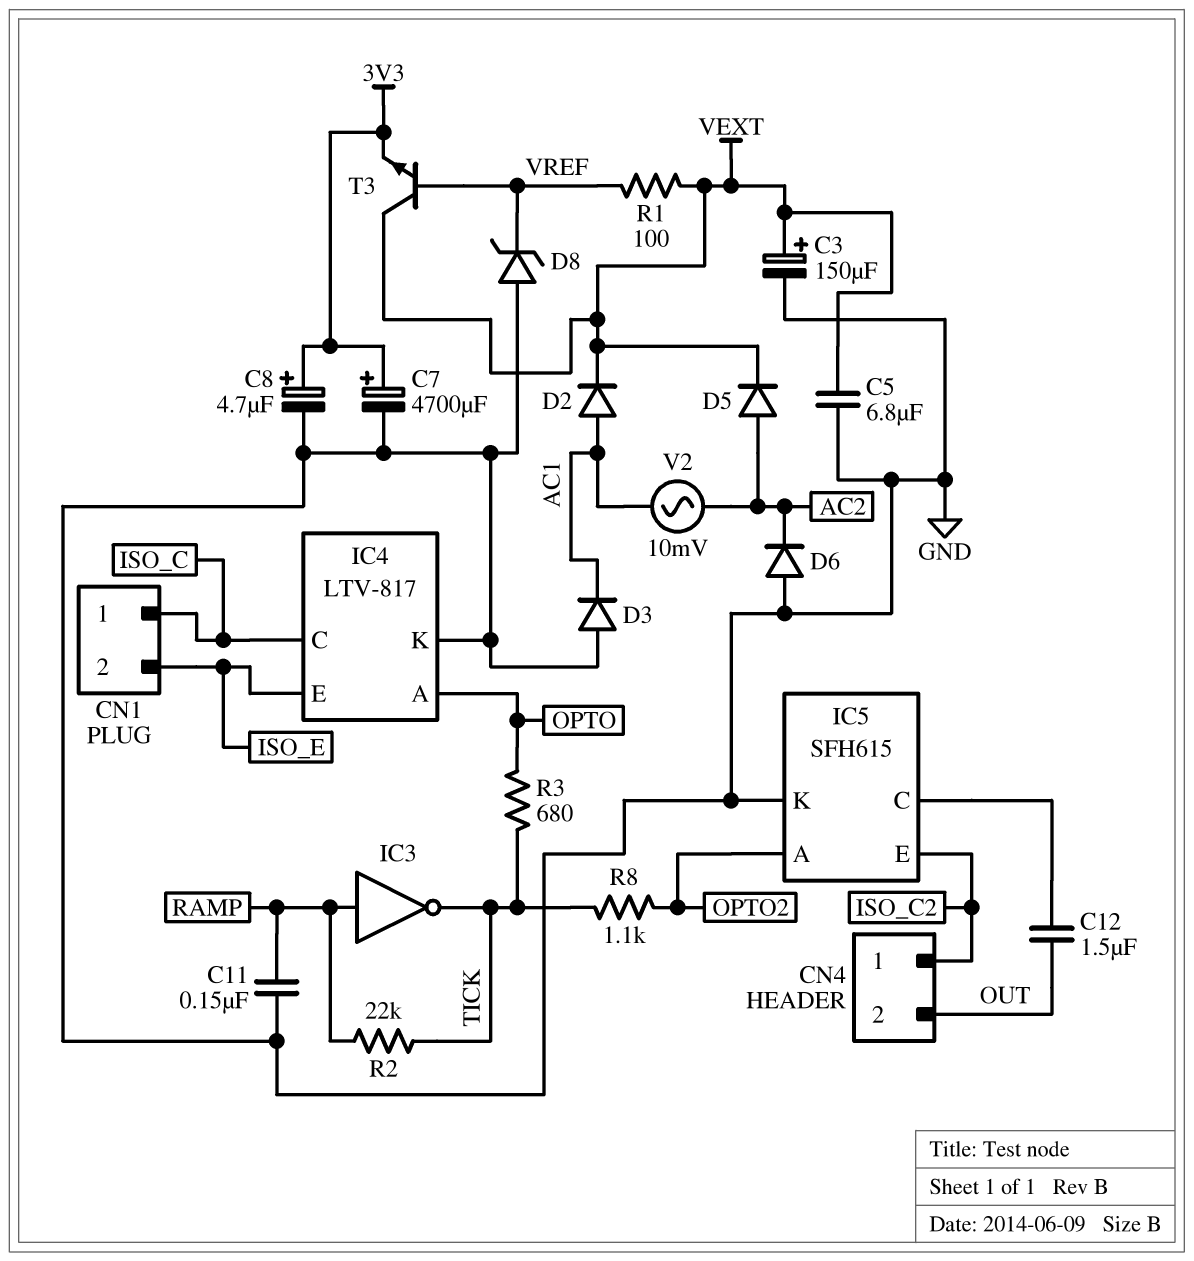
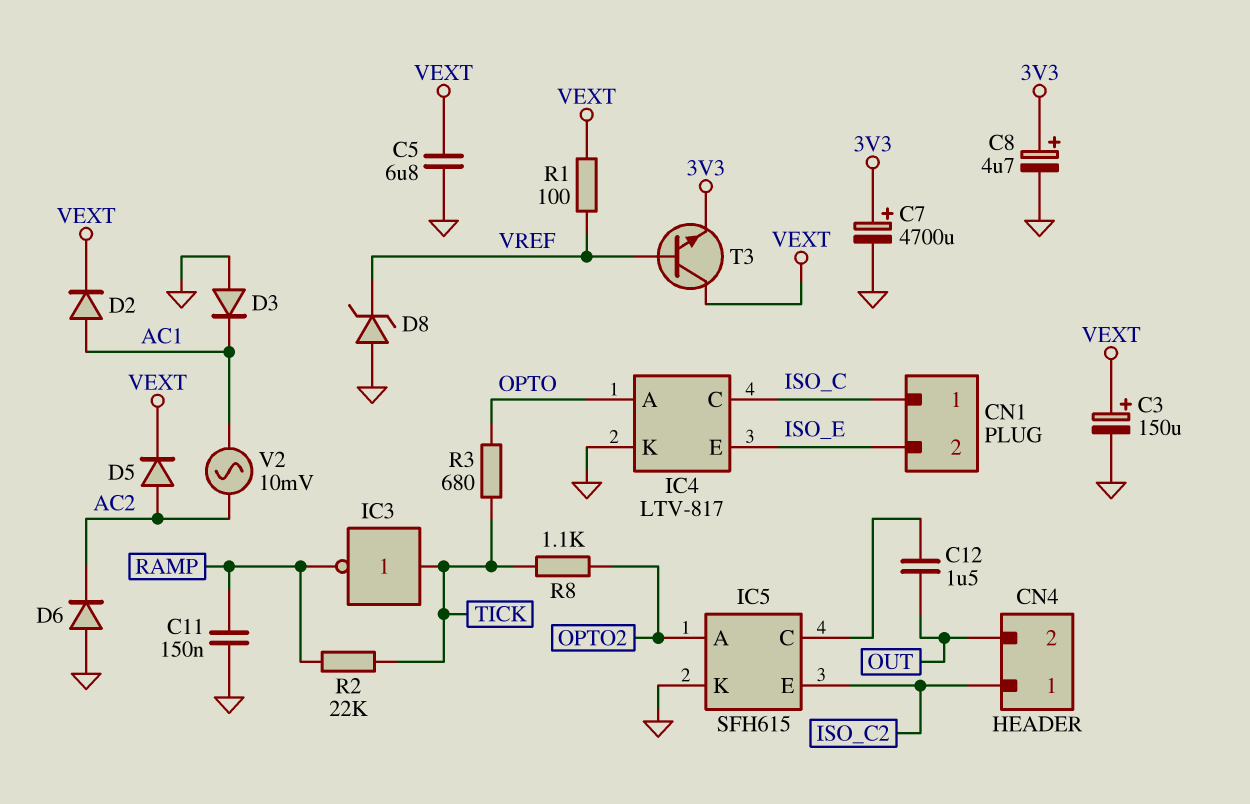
IC3: NOT (in RAMP, out TICK) -> NOT (in TICK, out RAMP)

